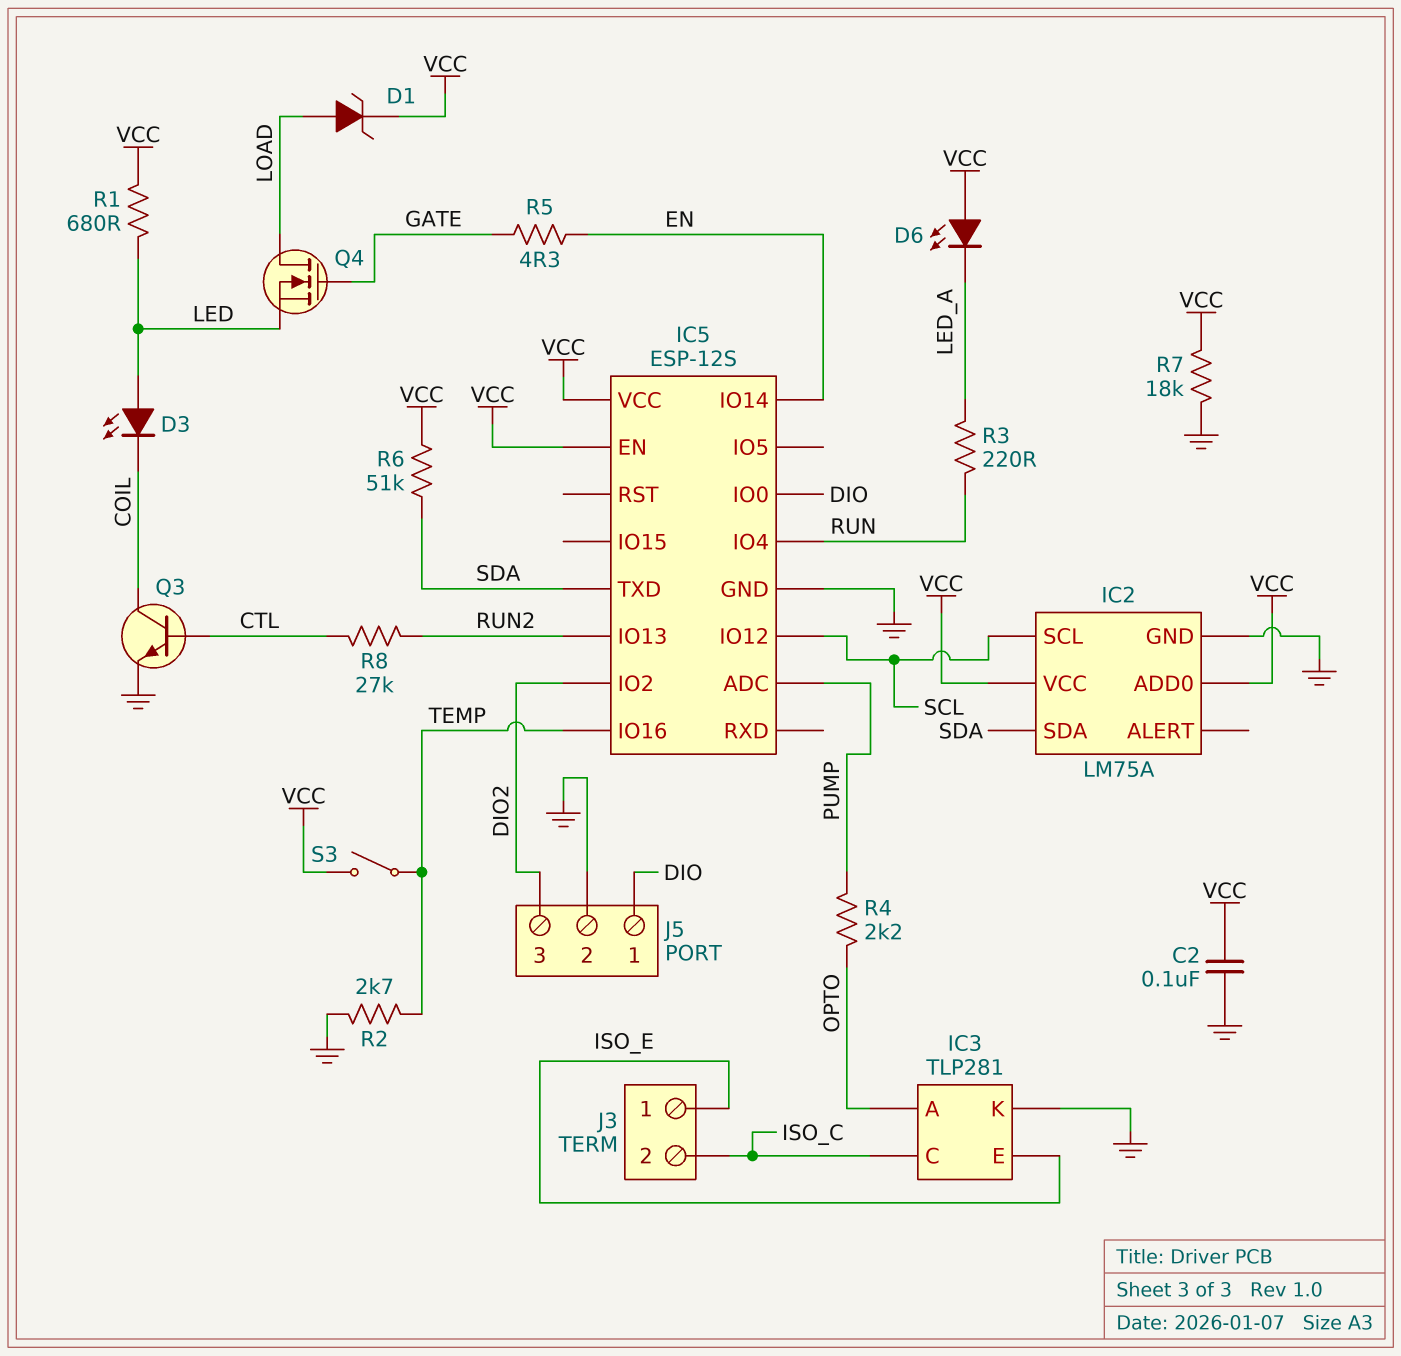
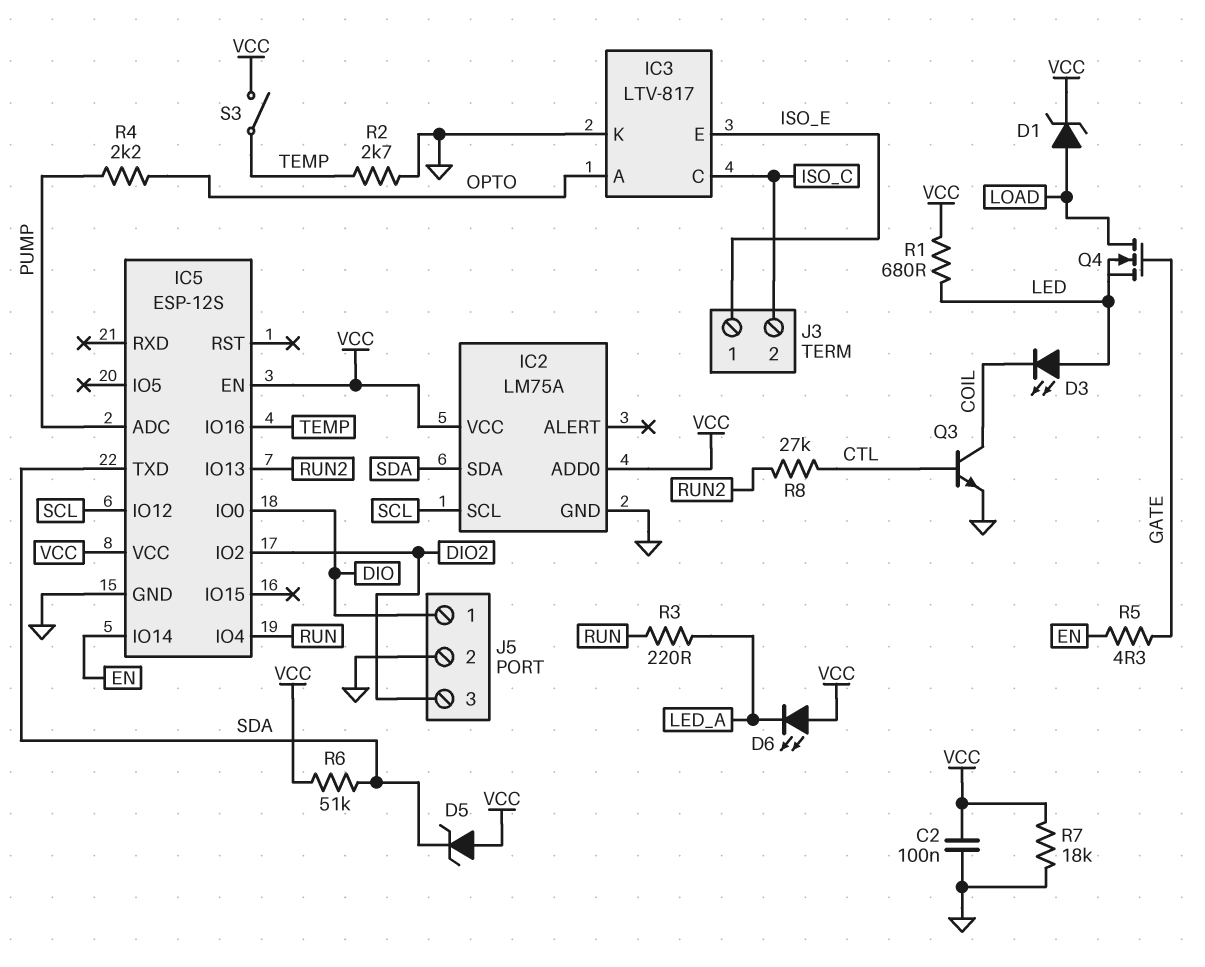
D5: none -> zener (A VCC, K SDA)
IC3: TLP281 -> LTV-817

